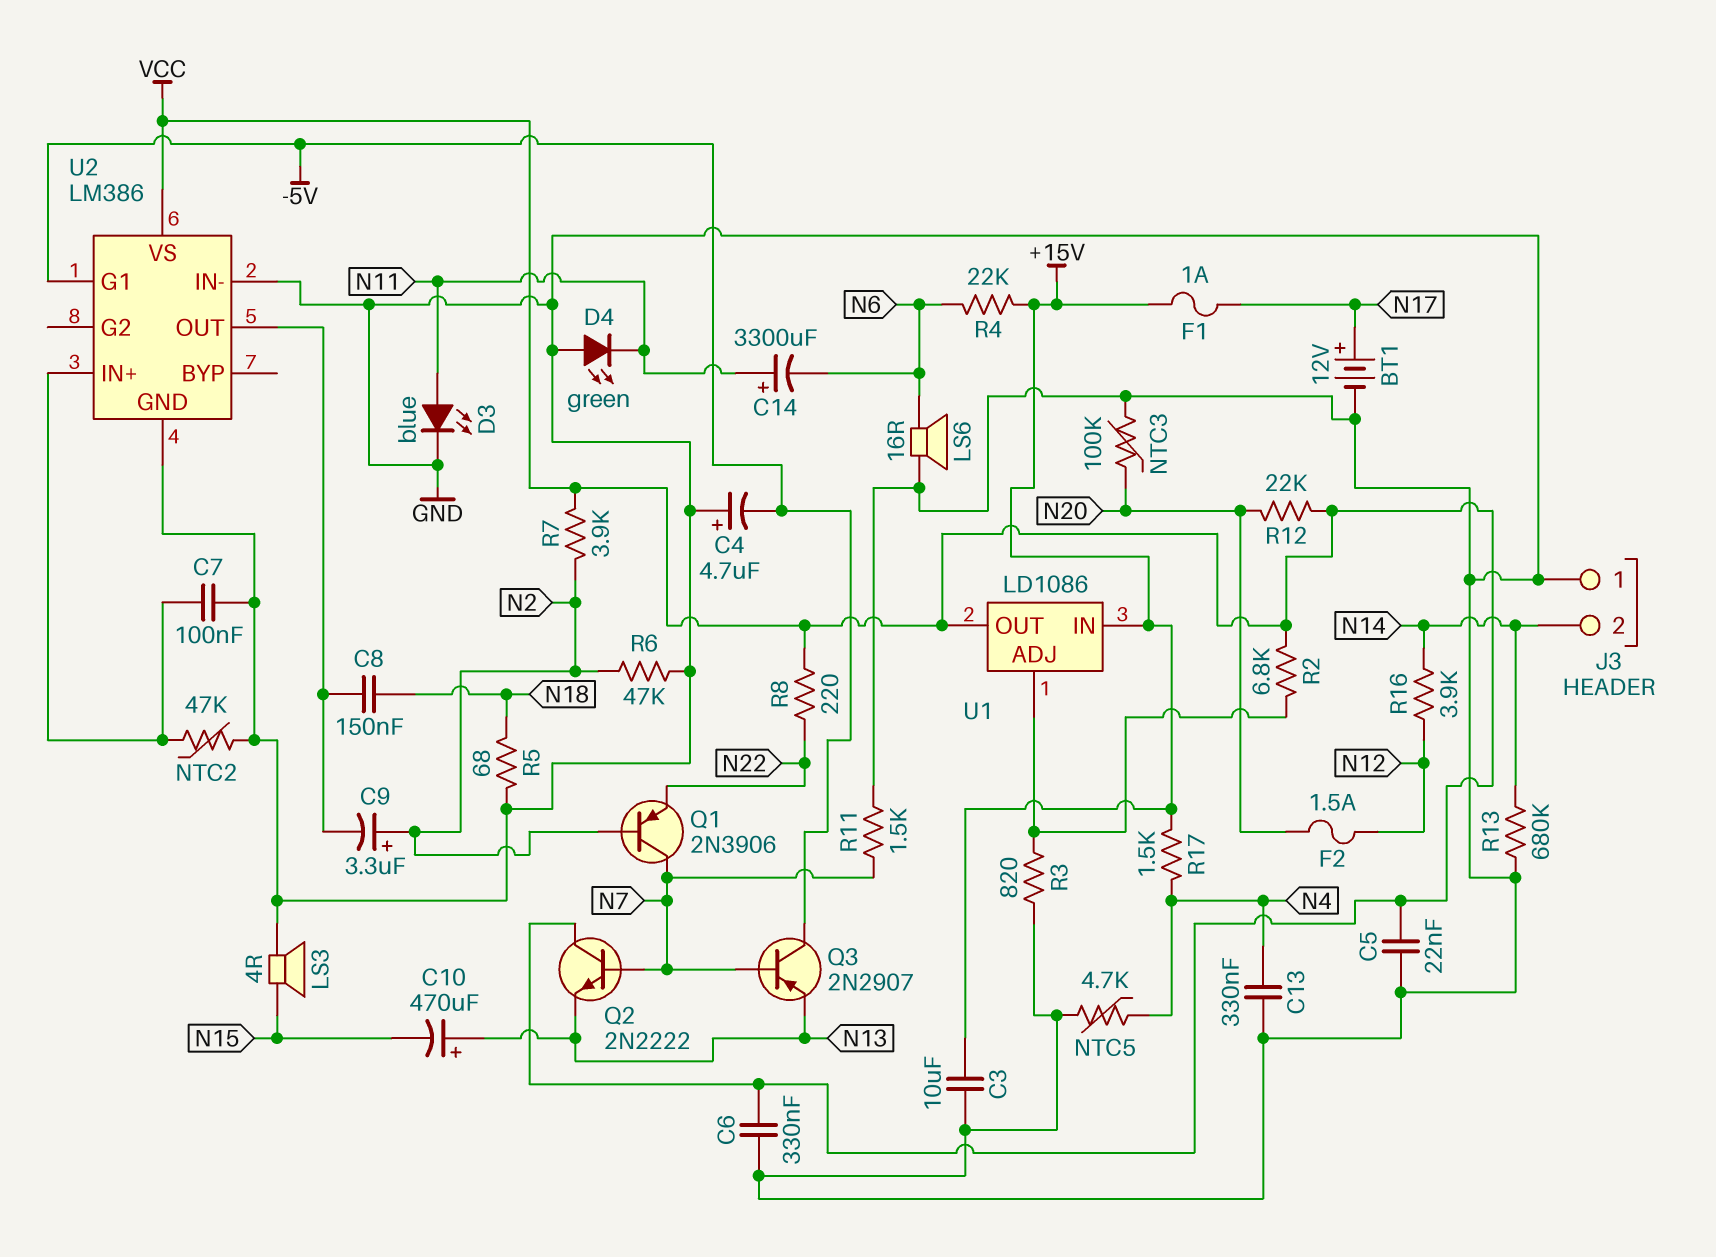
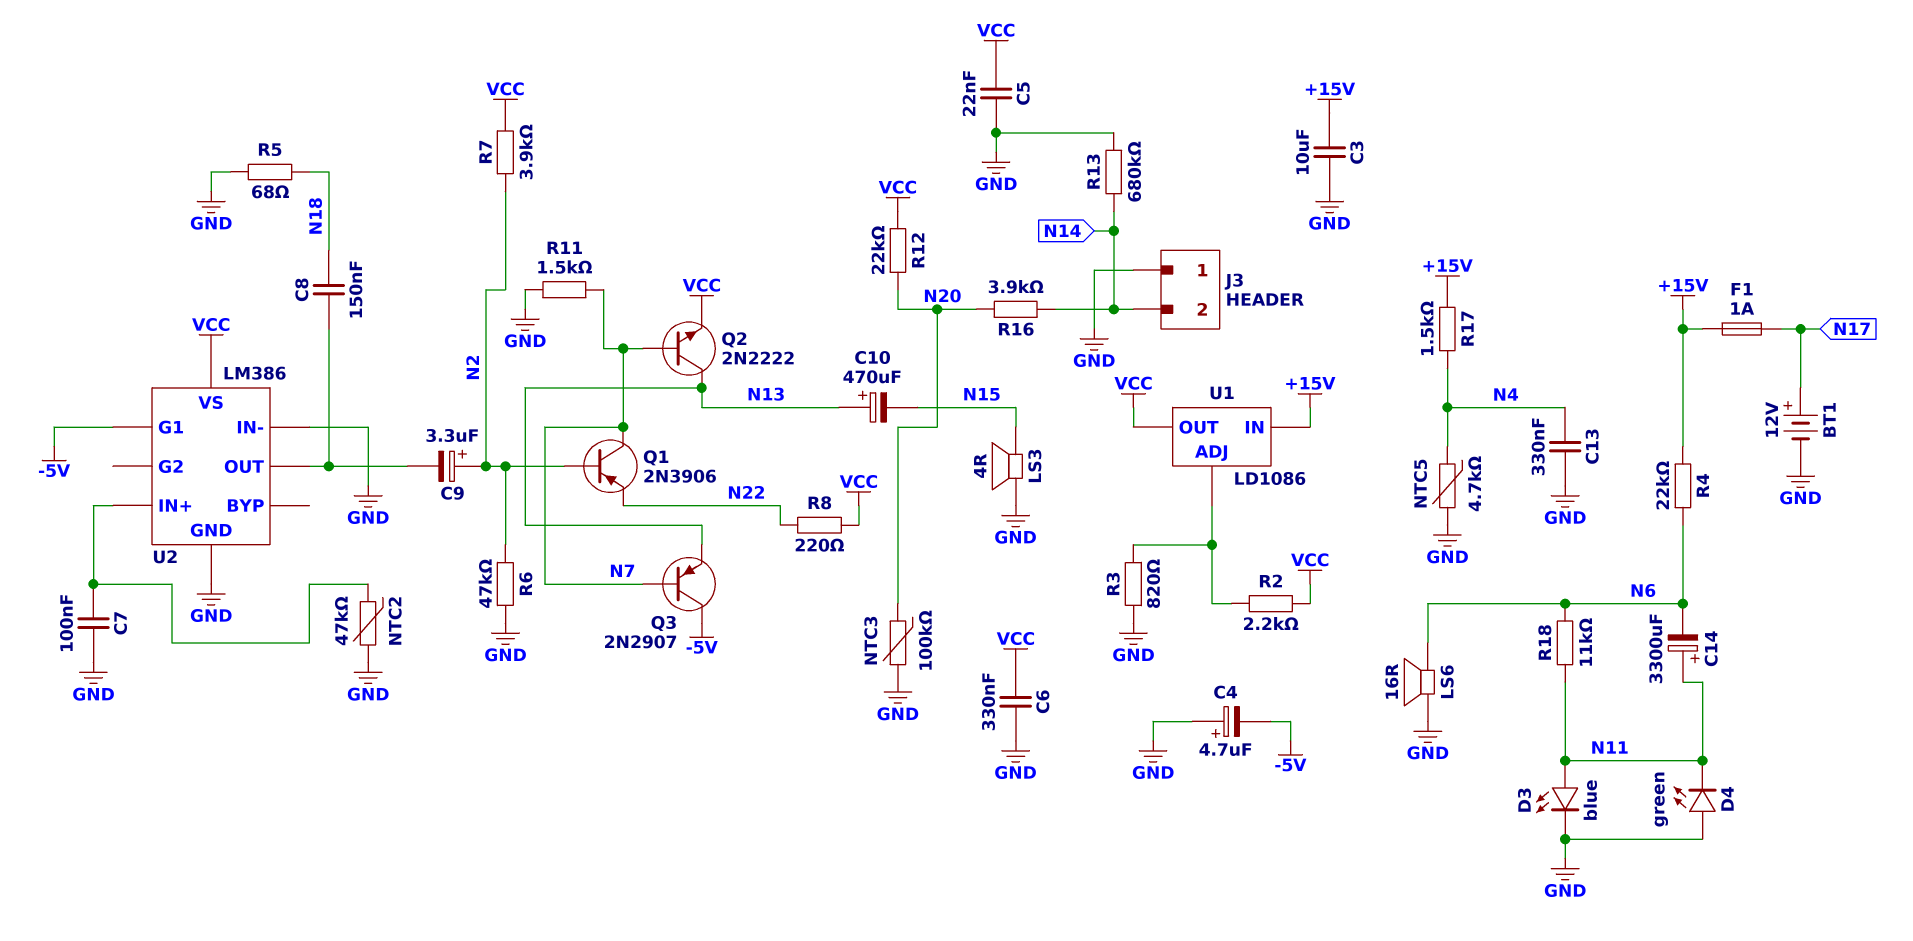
F2: 1.5A (N12, N20) -> none
Q2: NPN 2N2222 (B N7, C VCC, E N13) -> NPN 2N2222 (B N7, C N13, E VCC)
R2: 6.8k (U1/ADJ, VCC) -> 2.2k (U1/ADJ, VCC)
R16: 3.9k (N12, N14) -> 3.9k (N14, N20)
R18: none -> 11k (N6, N11)

